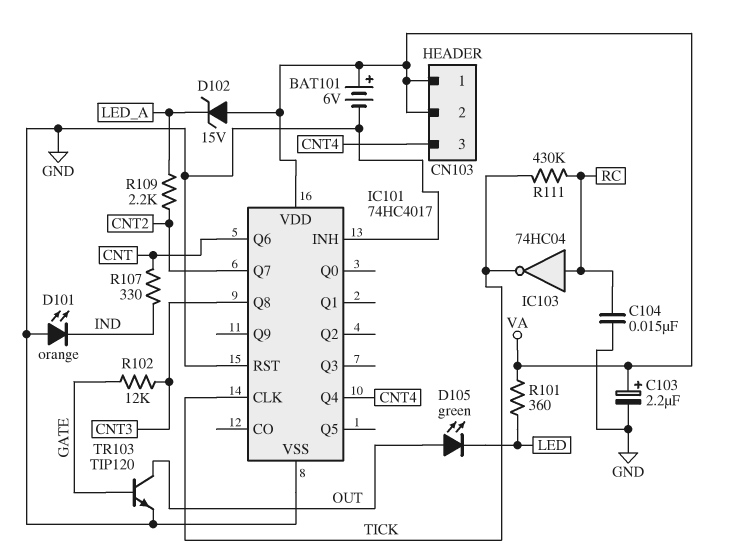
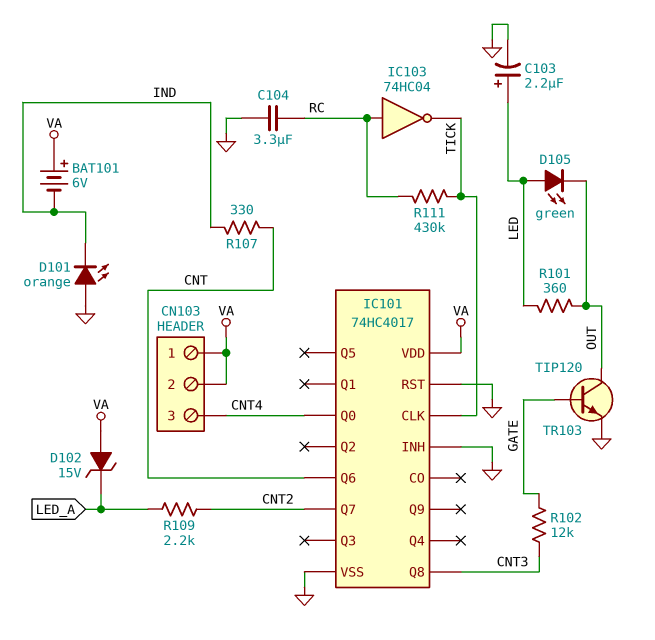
BAT101: 6V (plus VA, minus GND) -> 6V (plus VA, minus IND)
C103: 2.2uF (plus VA, minus GND) -> 2.2uF (plus LED, minus GND)
C104: 15nF (GND, RC) -> 3.3uF (GND, RC)
D105: LED green (A OUT, K LED) -> LED green (A LED, K OUT)
IC101 pin Q0: none -> CNT4
IC101 pin Q4: CNT4 -> none
R101: 360 (LED, VA) -> 360 (LED, OUT)

